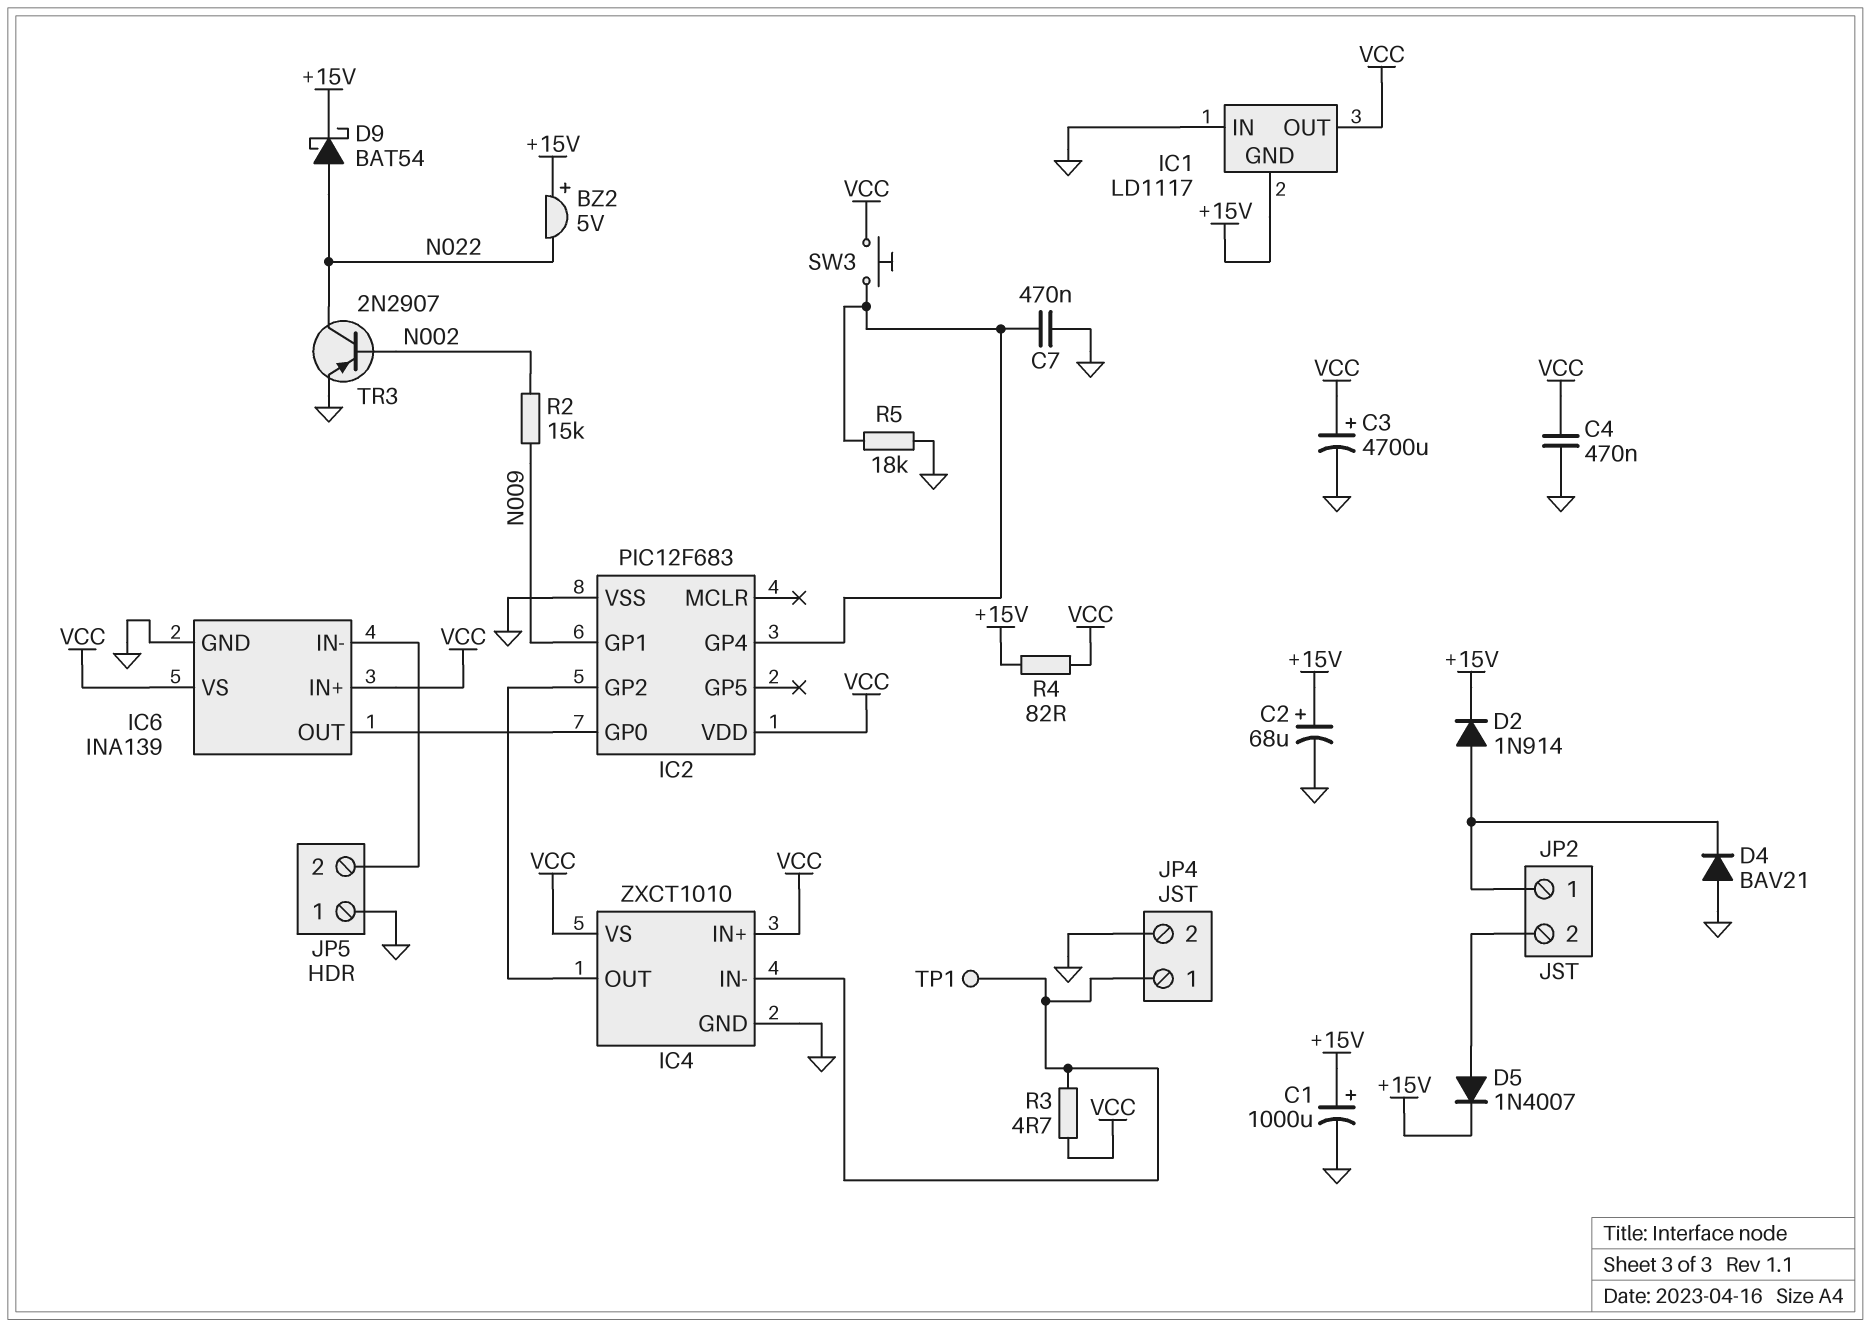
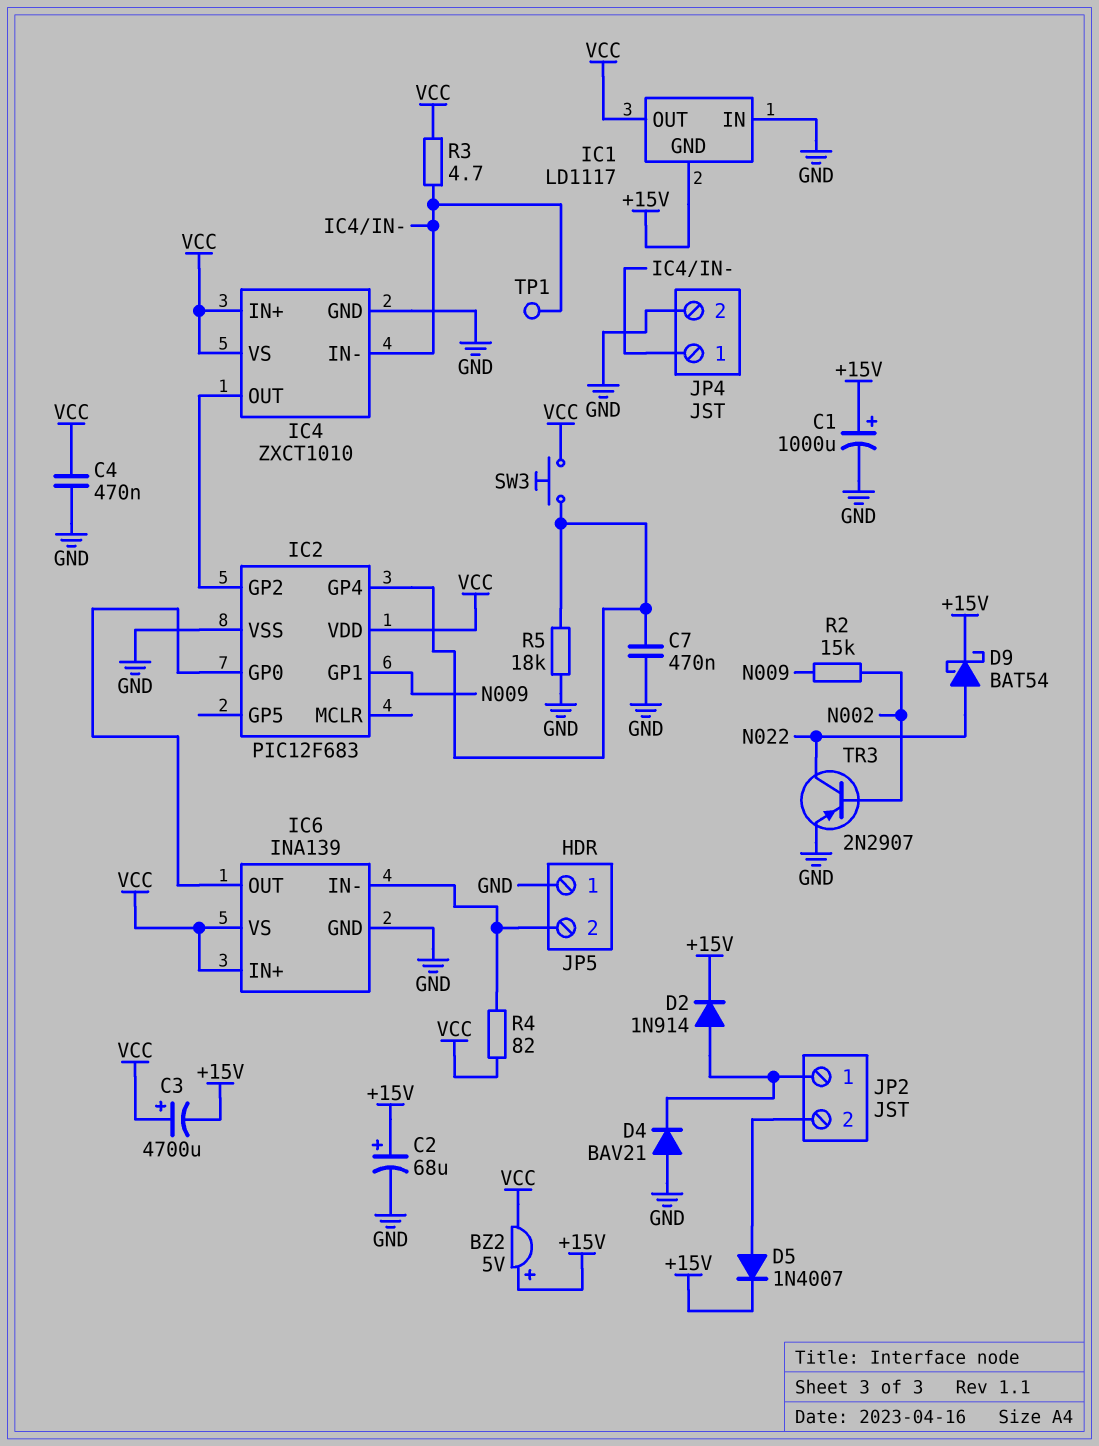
BZ2: buzzer 5V (plus +15V, minus N022) -> buzzer 5V (plus +15V, minus VCC)
C3: 4700uF (plus VCC, minus GND) -> 4700uF (plus VCC, minus +15V)
R4: 82 (+15V, VCC) -> 82 (IC6/IN-, VCC)

